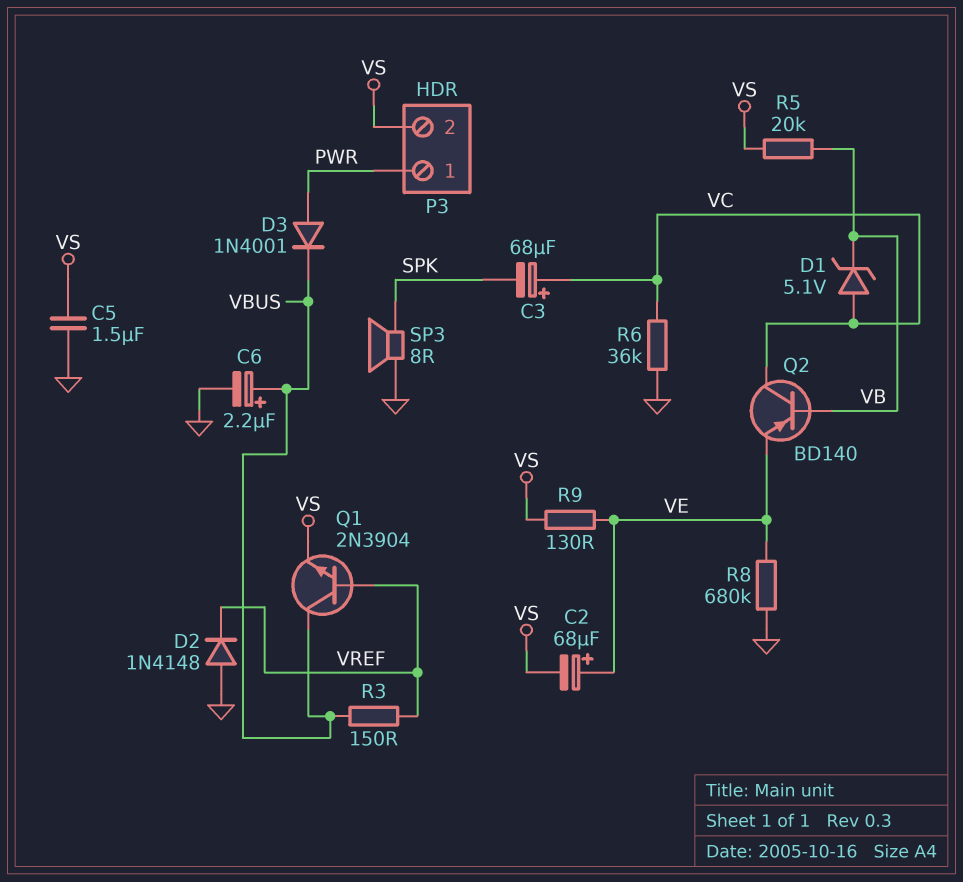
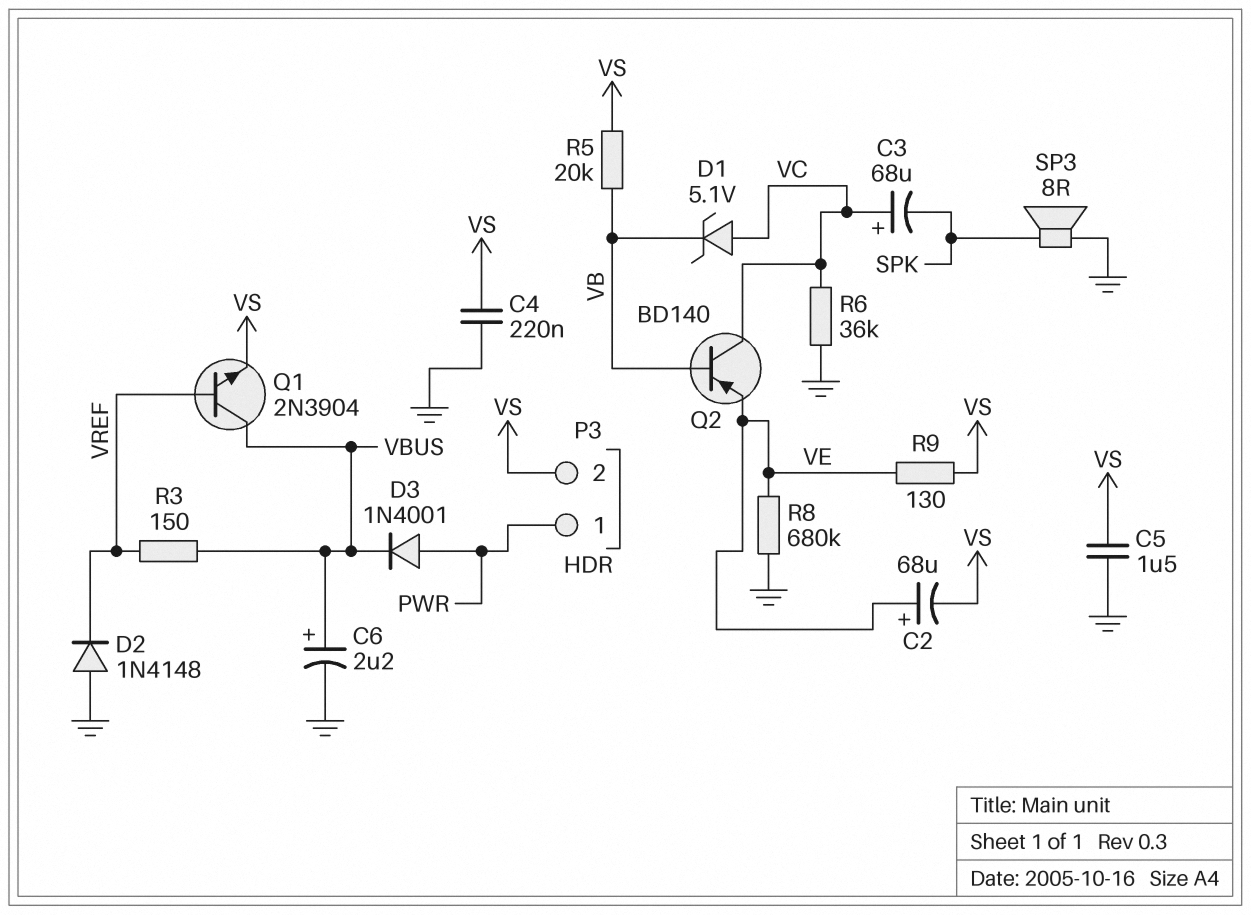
C4: none -> 220nF (GND, VS)

